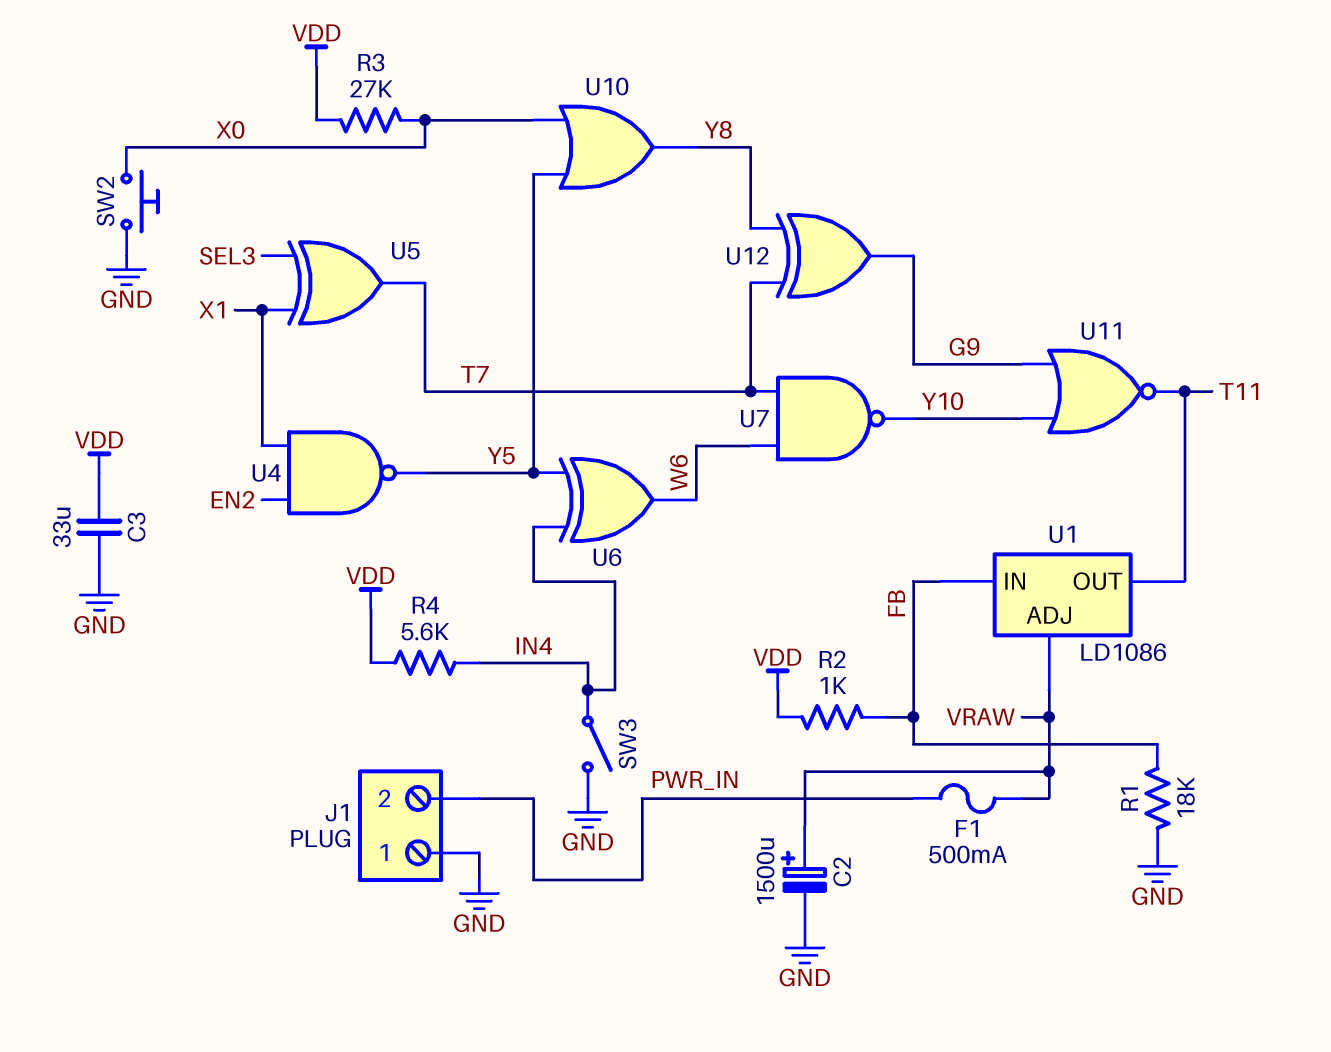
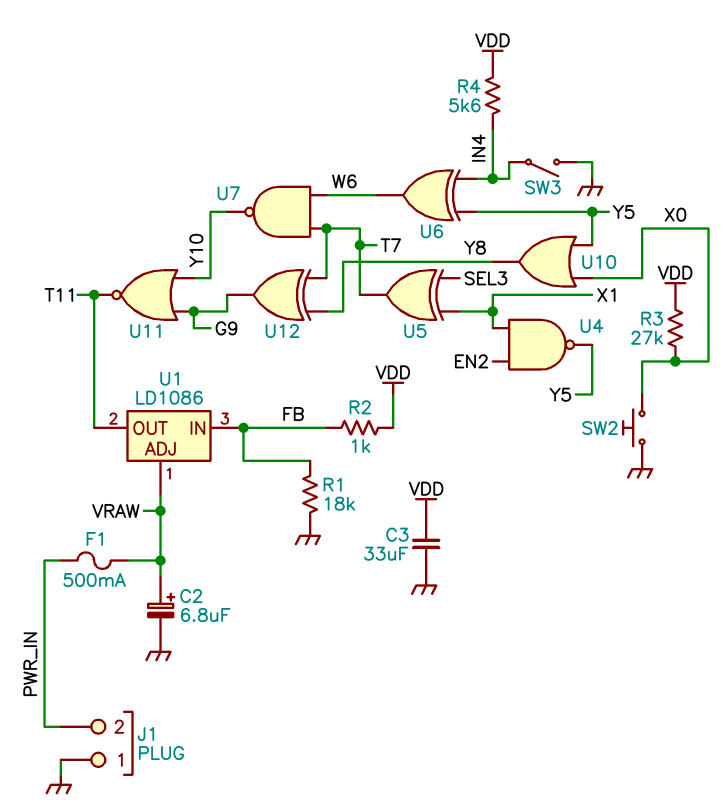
C2: 1500uF (plus VRAW, minus GND) -> 6.8uF (plus VRAW, minus GND)

